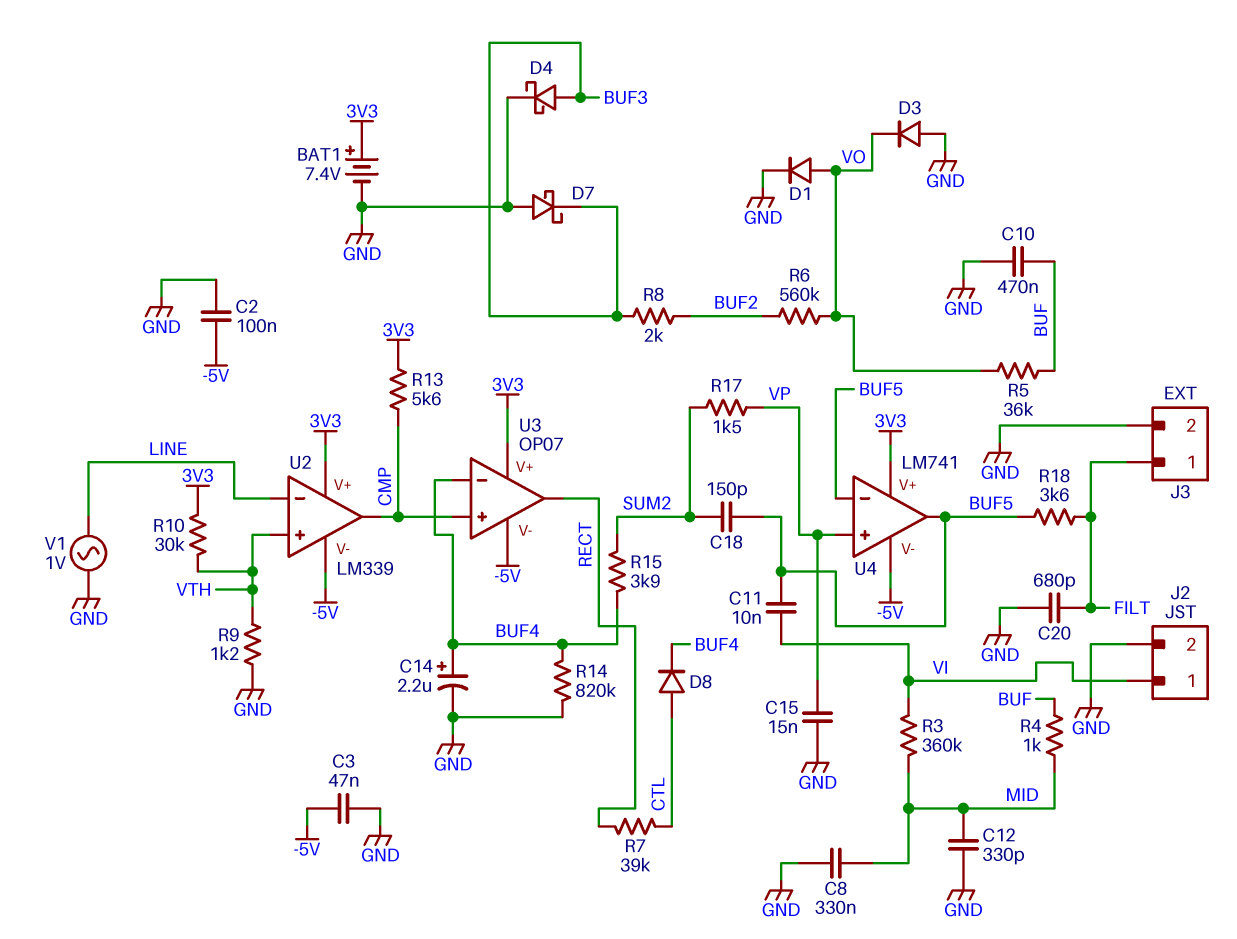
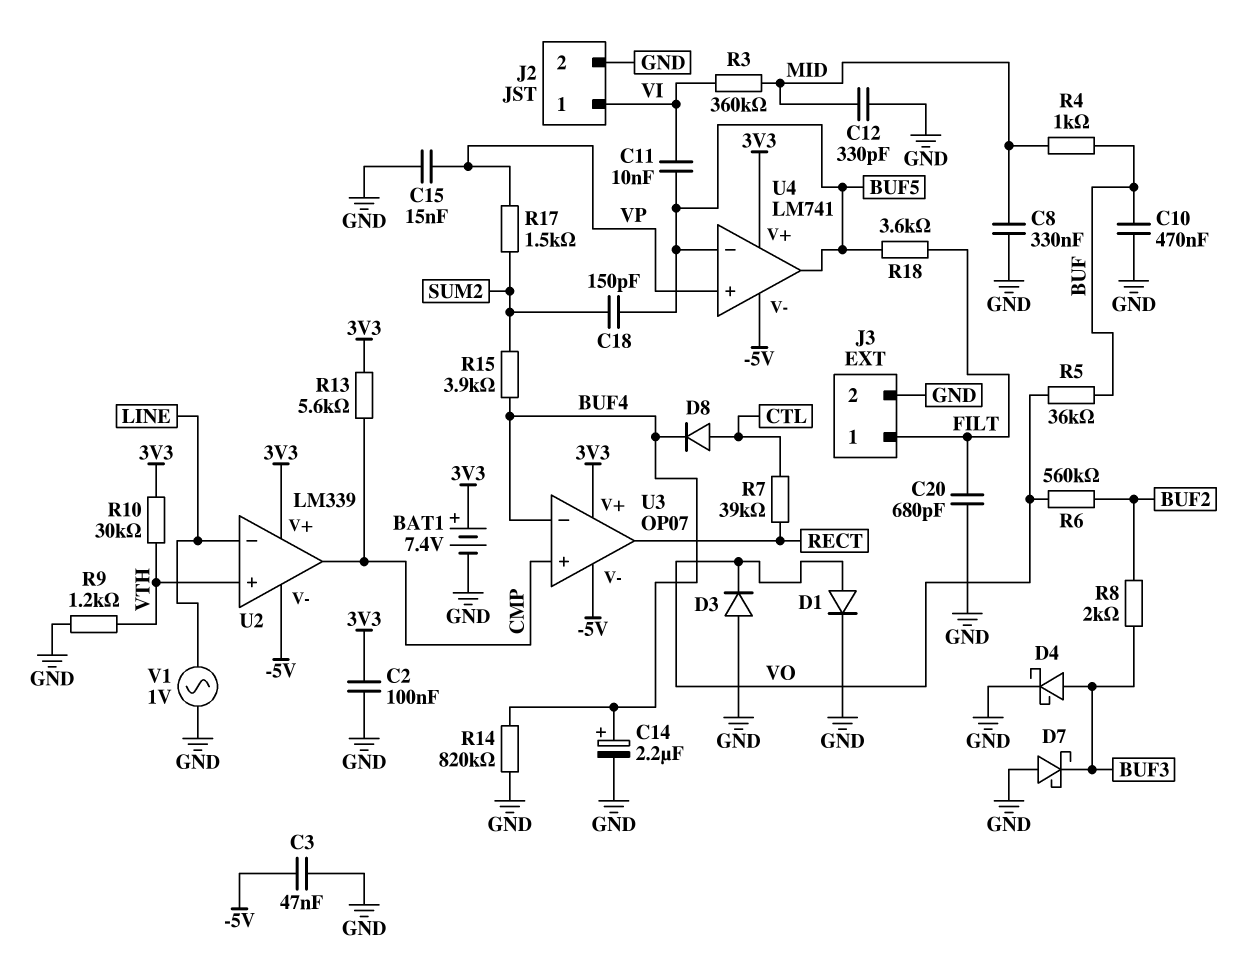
C2: 100nF (-5V, GND) -> 100nF (3V3, GND)

